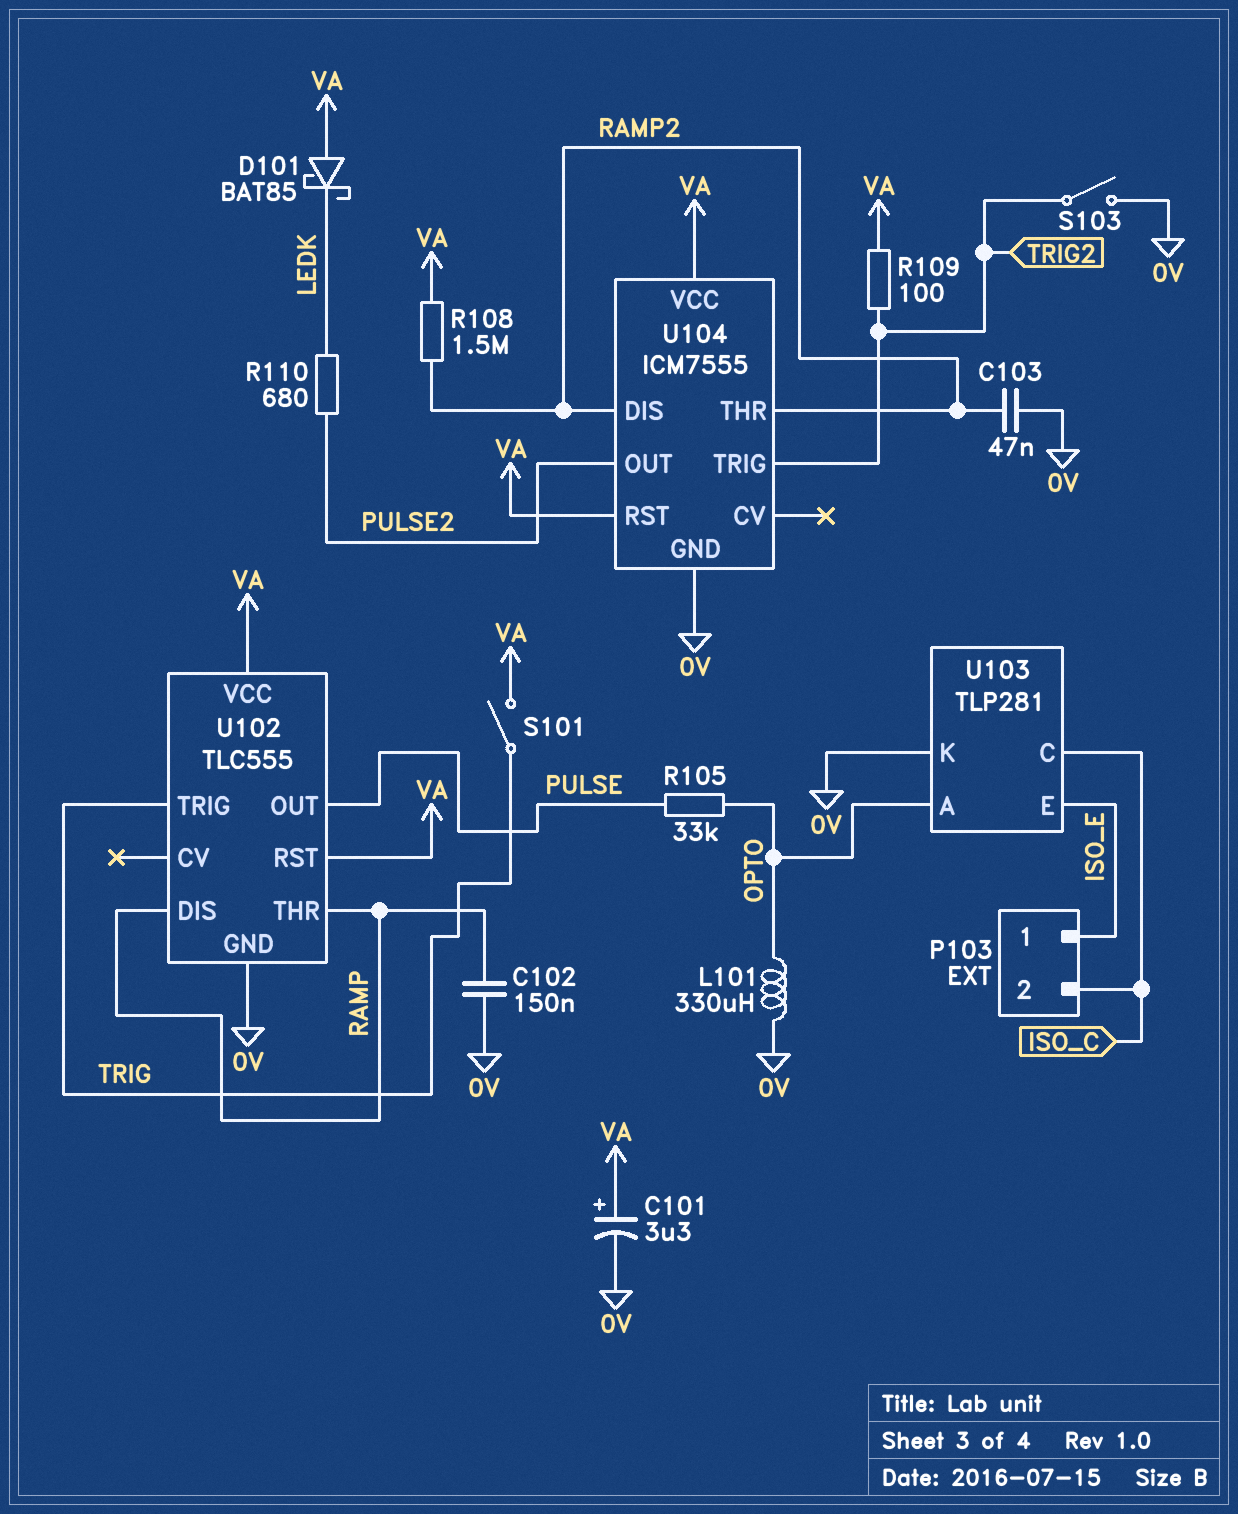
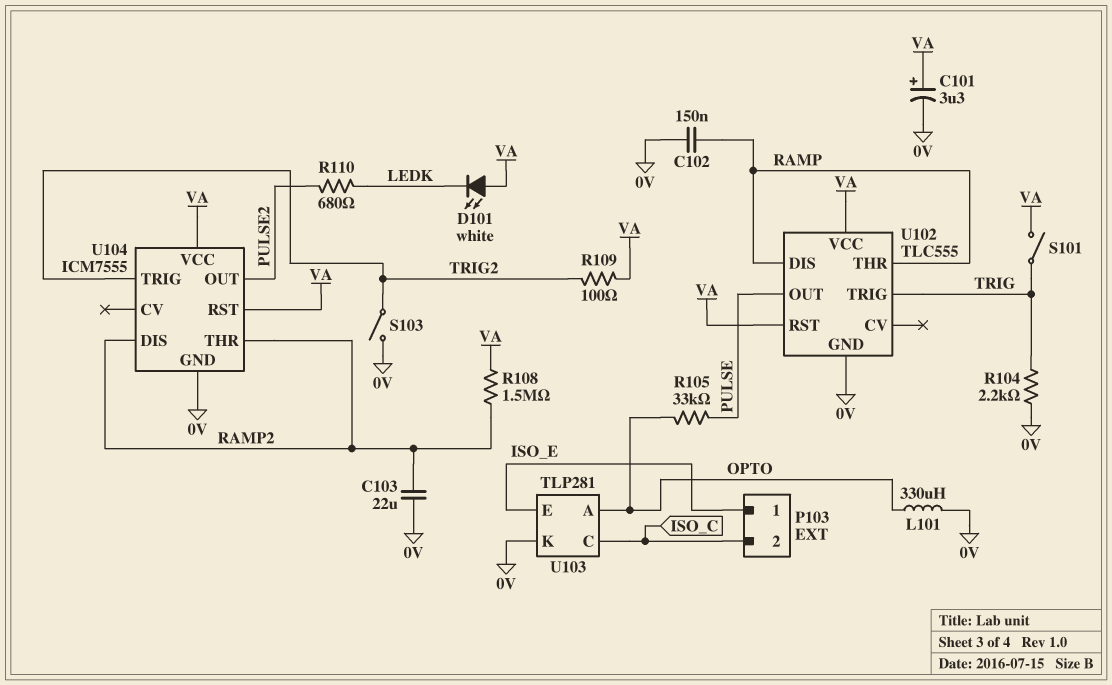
C103: 47nF (0V, RAMP2) -> 22uF (0V, RAMP2)
D101: schottky BAT85 (A VA, K LEDK) -> LED white (A VA, K LEDK)
R104: none -> 2.2k (0V, TRIG)

